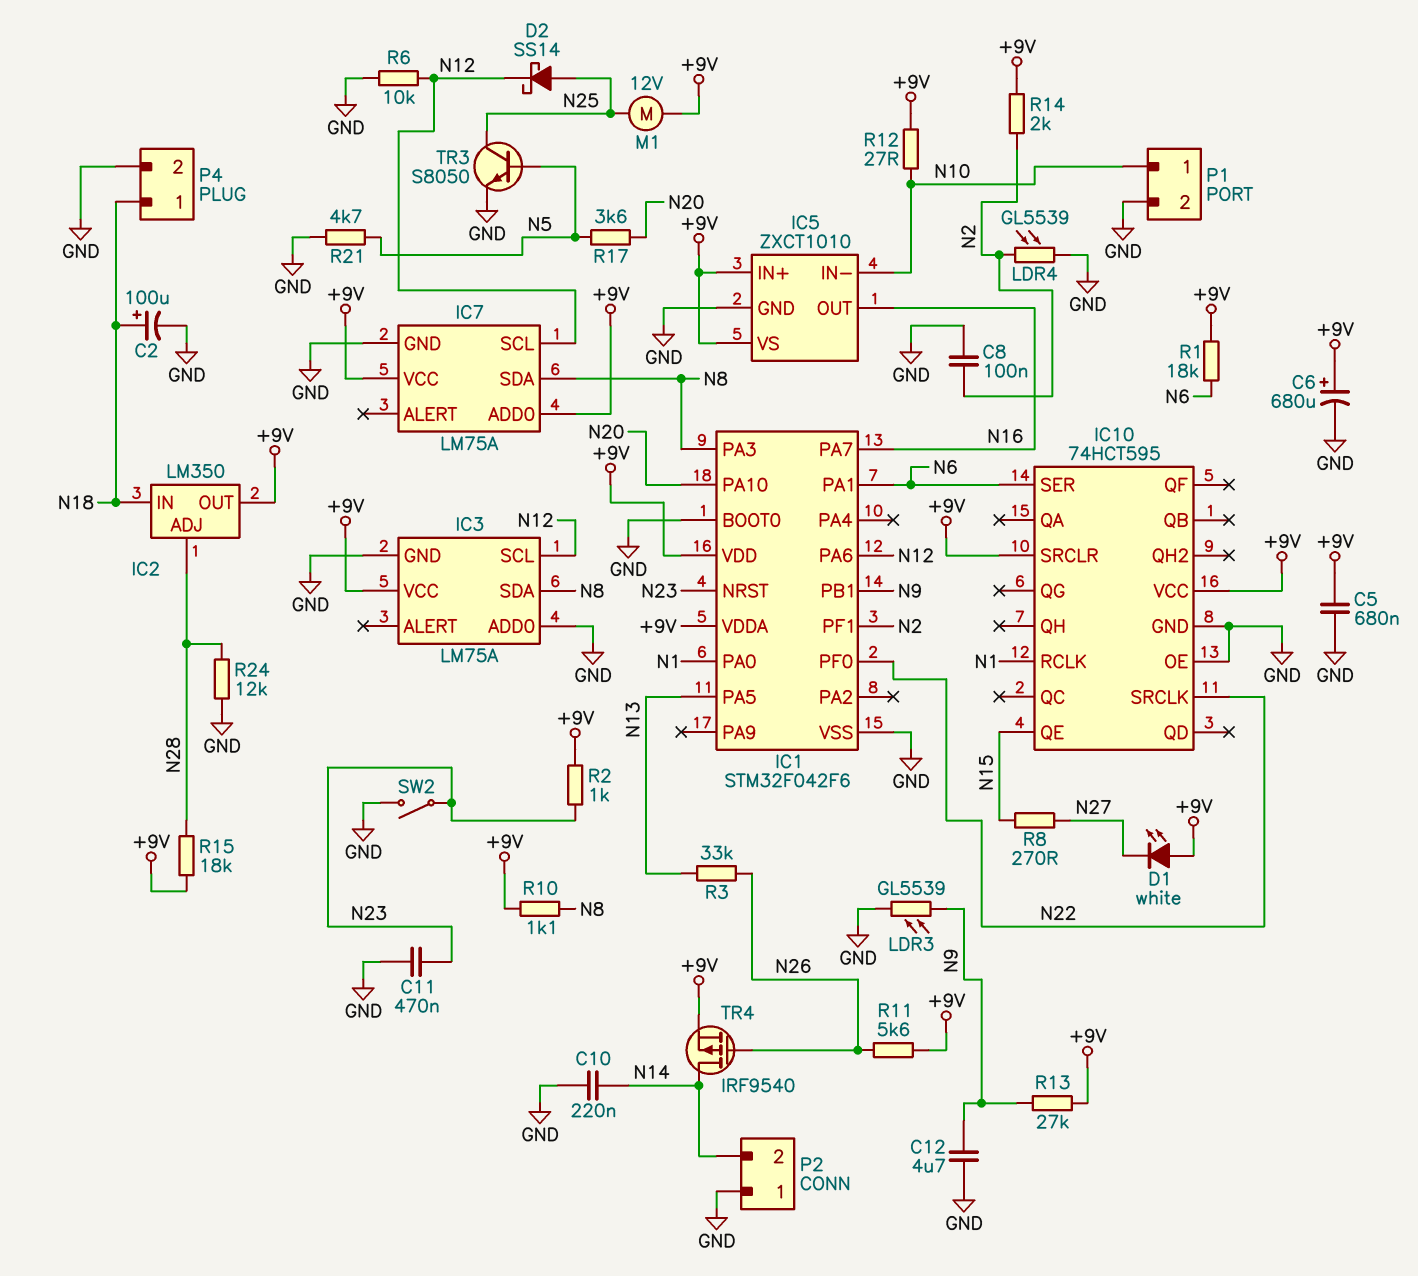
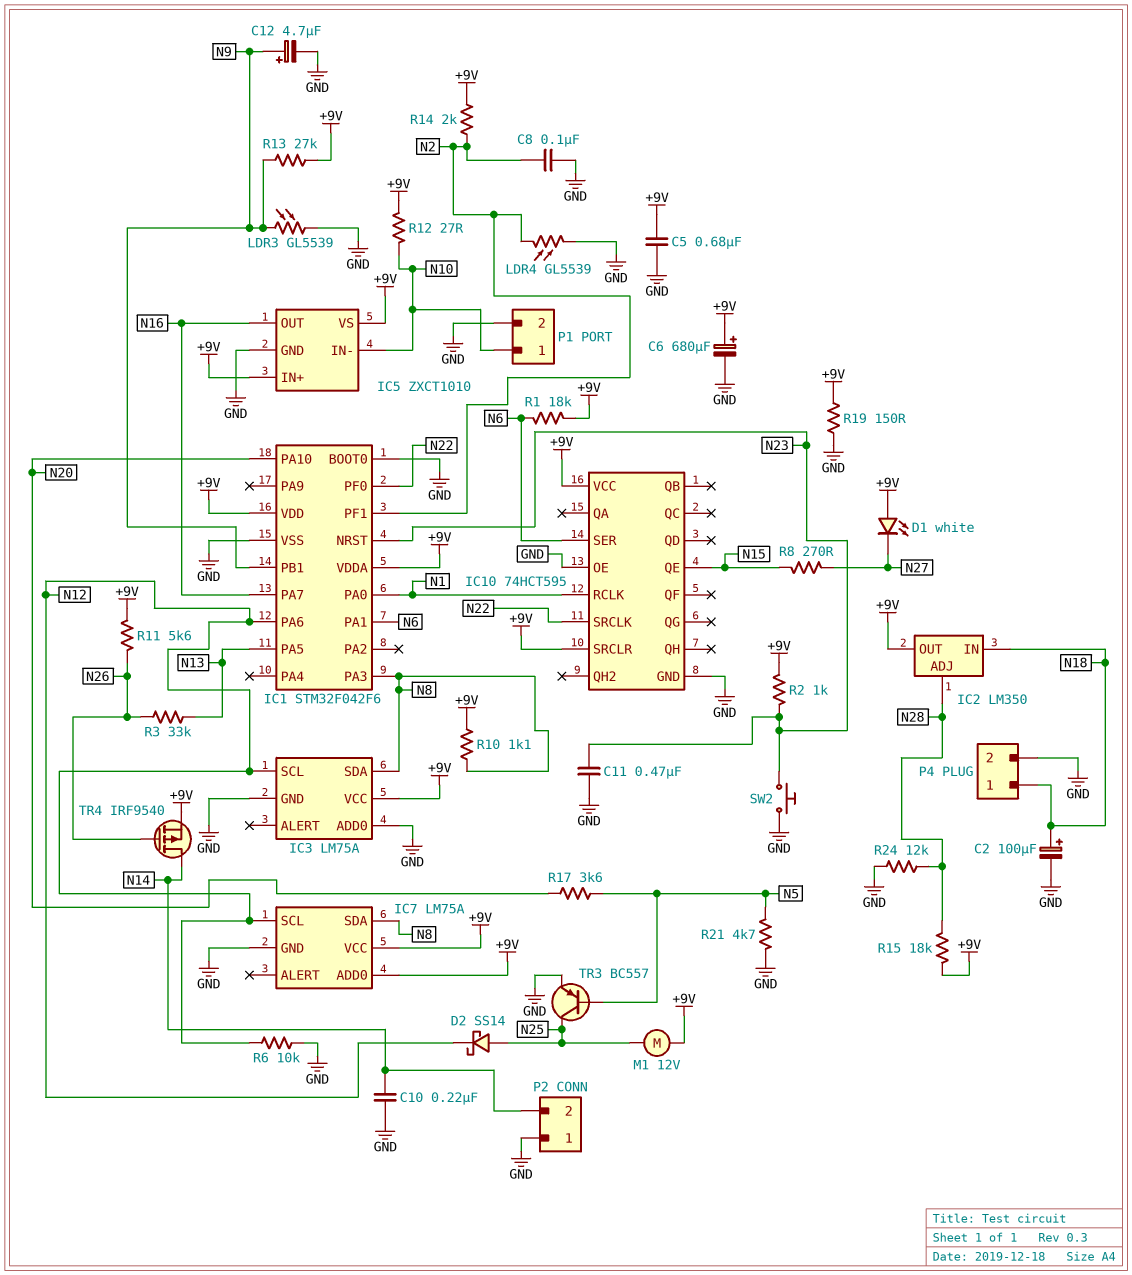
C12: 4.7uF (GND, N9) -> 4.7uF (plus N9, minus GND)
R19: none -> 150 (+9V, GND)
SW2: switch (GND, N23) -> button (GND, N23)
TR3: NPN S8050 (B N5, C N25, E GND) -> PNP BC557 (B N5, C N25, E GND)

